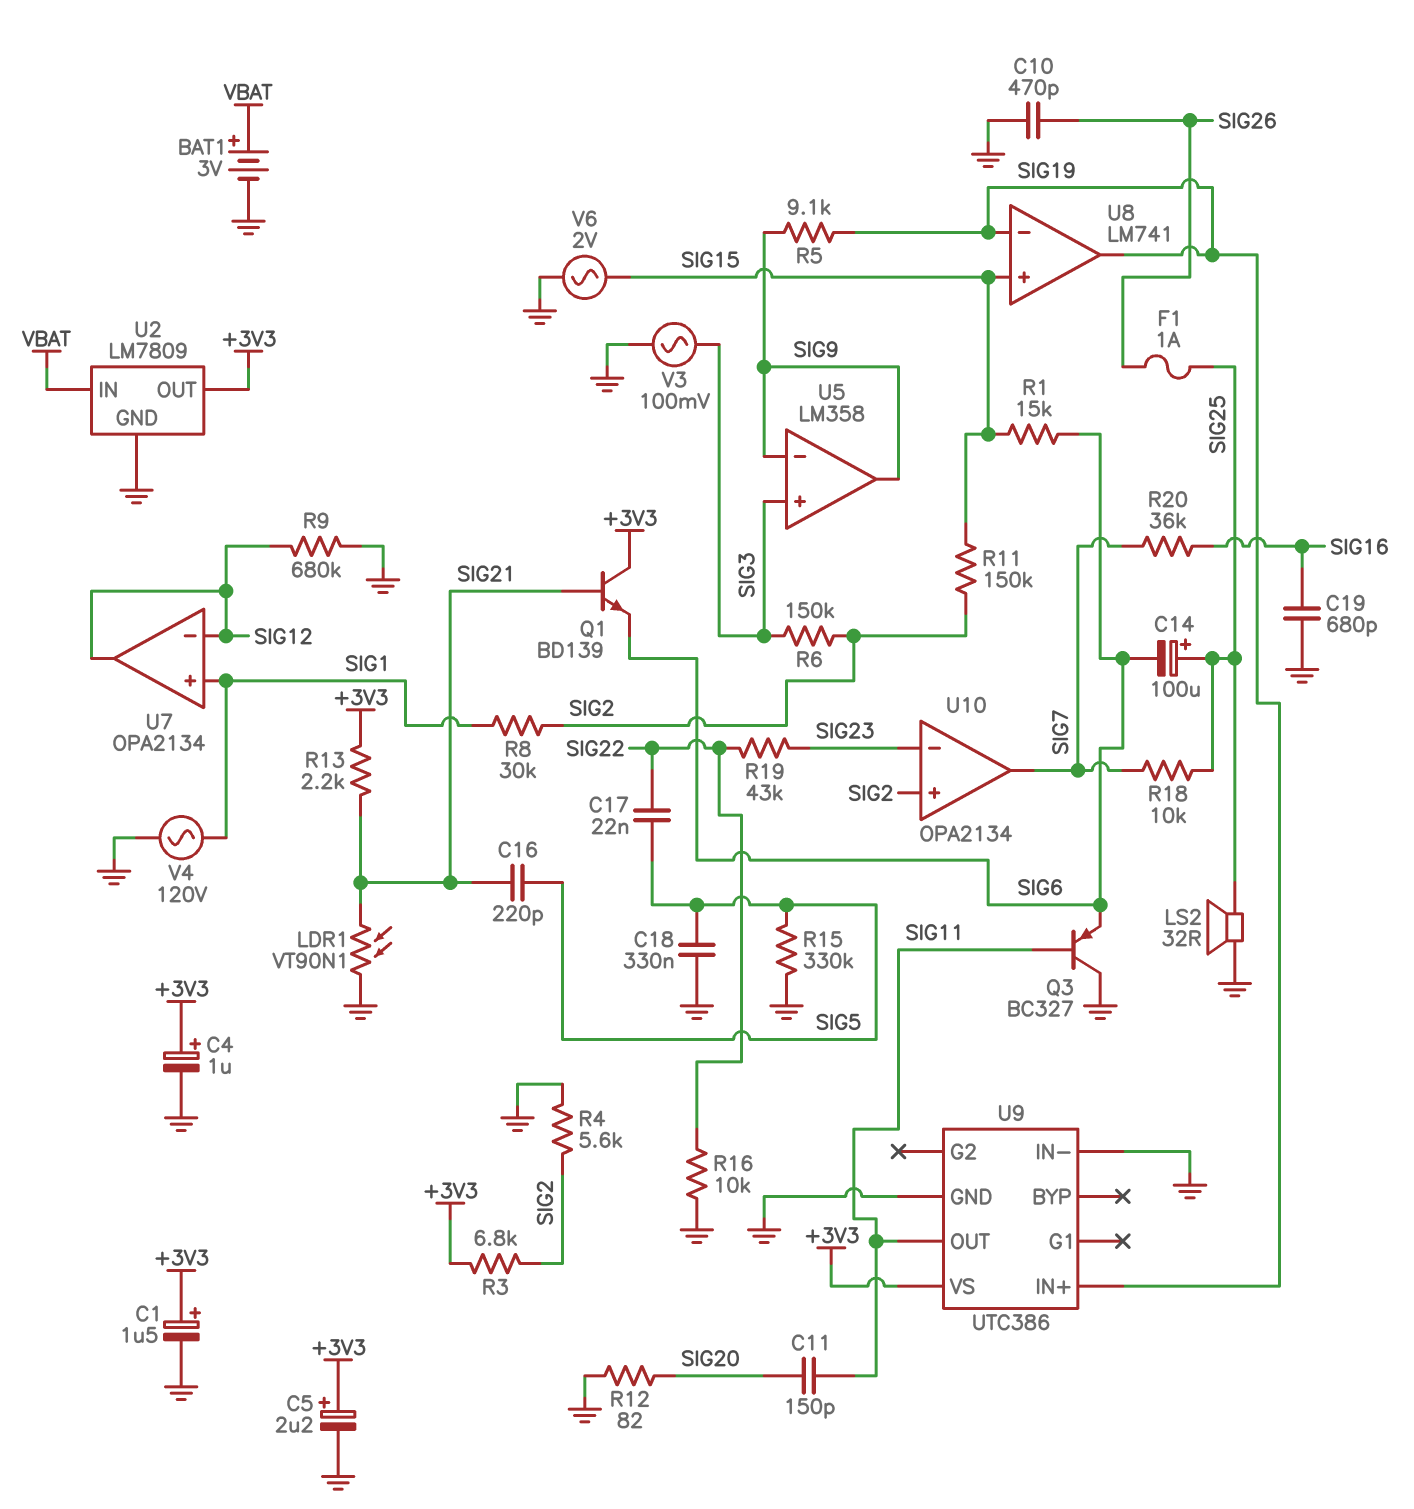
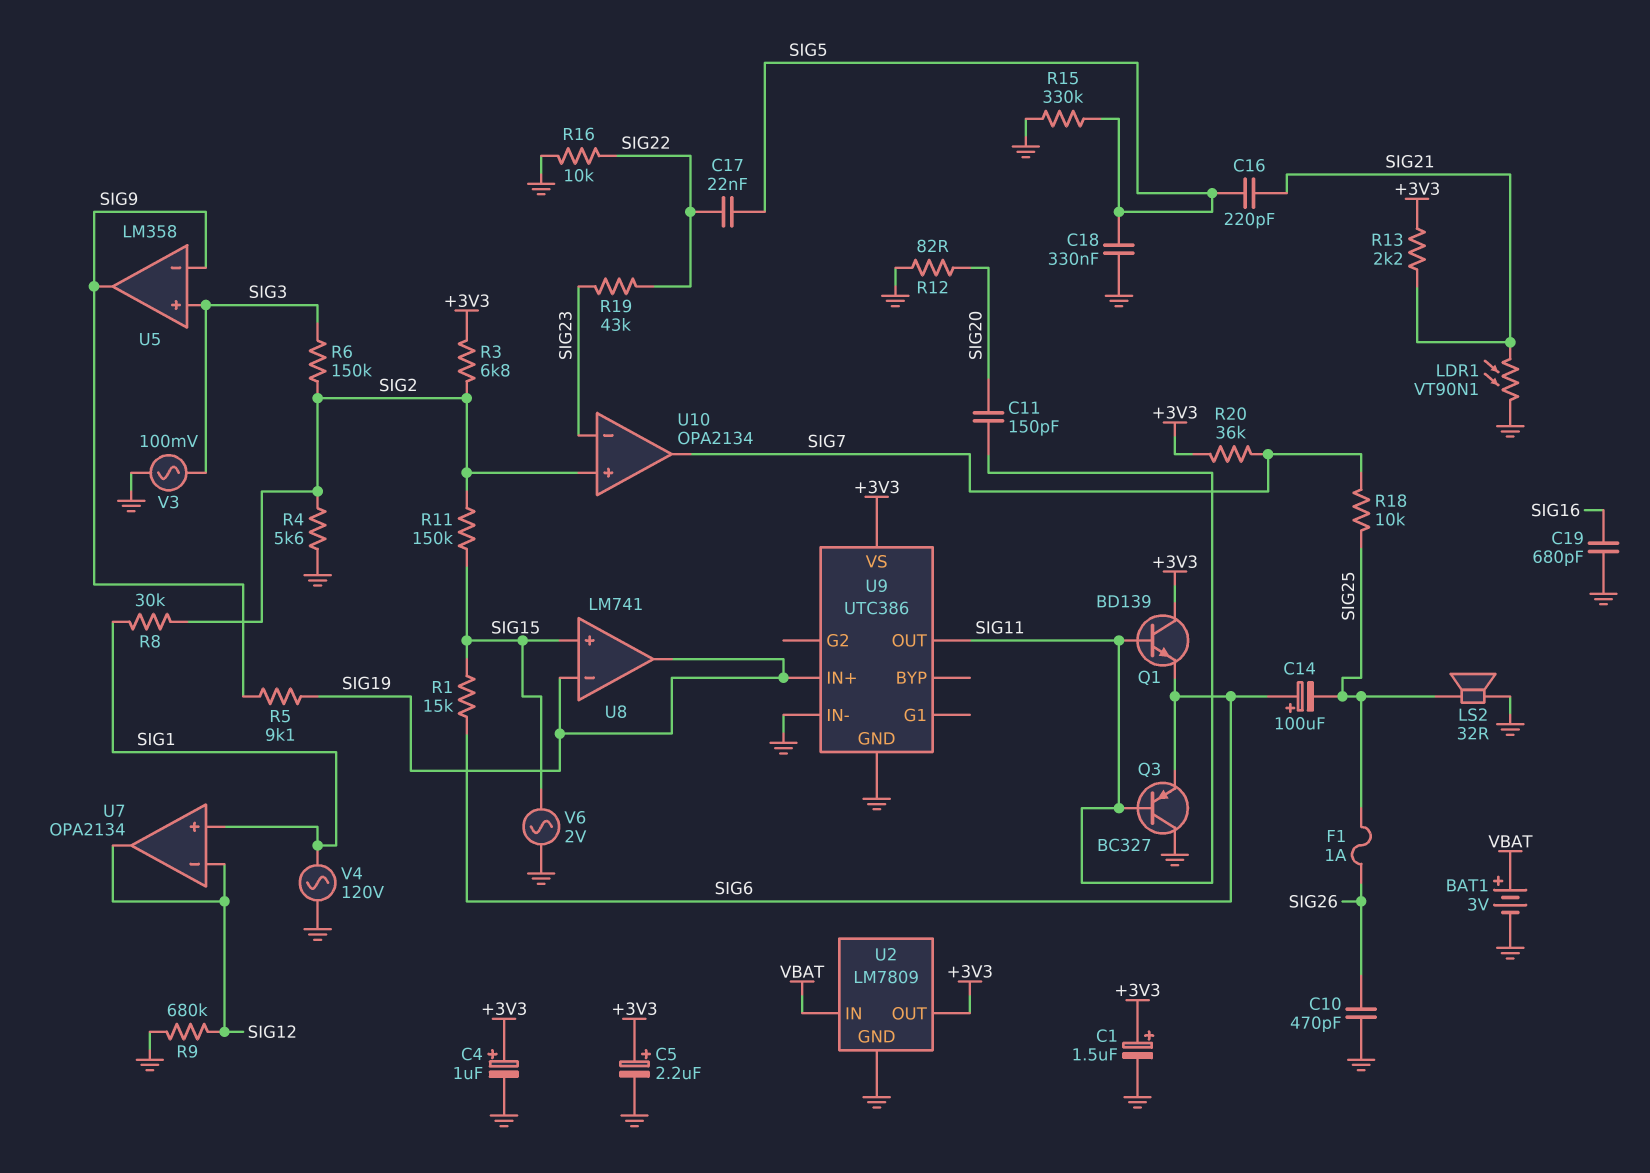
C14: 100uF (plus SIG25, minus SIG6) -> 100uF (plus SIG6, minus SIG25)
Q1: NPN BD139 (B SIG21, C +3V3, E SIG6) -> NPN BD139 (B SIG11, C +3V3, E SIG6)
R20: 36k (SIG7, SIG16) -> 36k (+3V3, SIG7)

